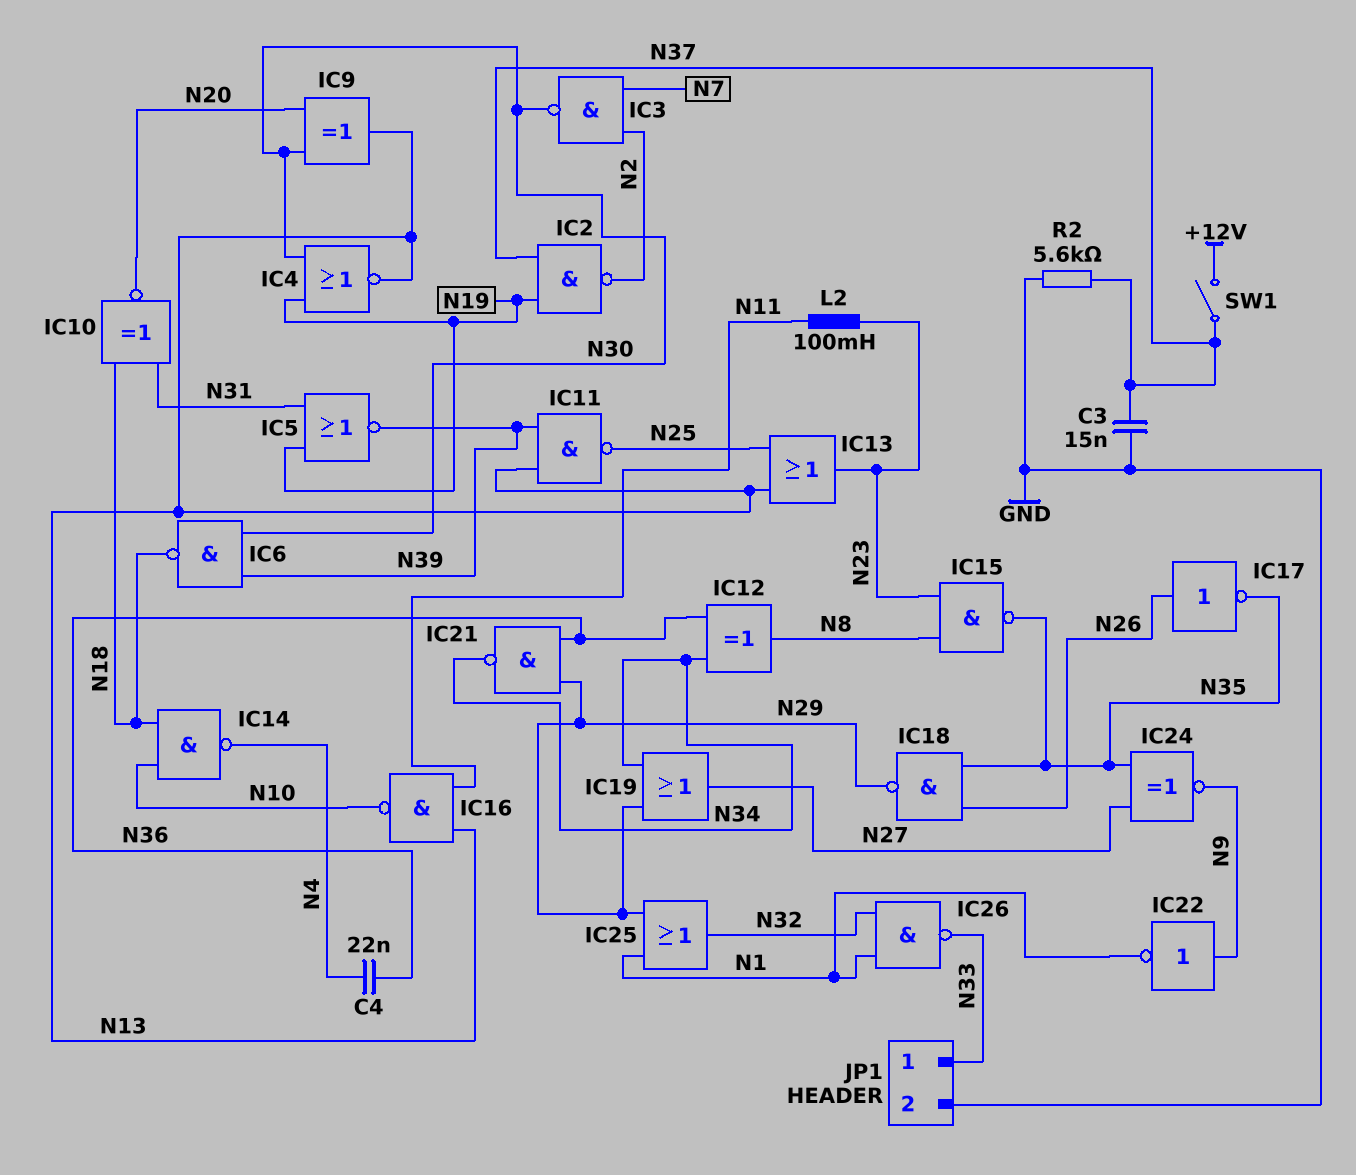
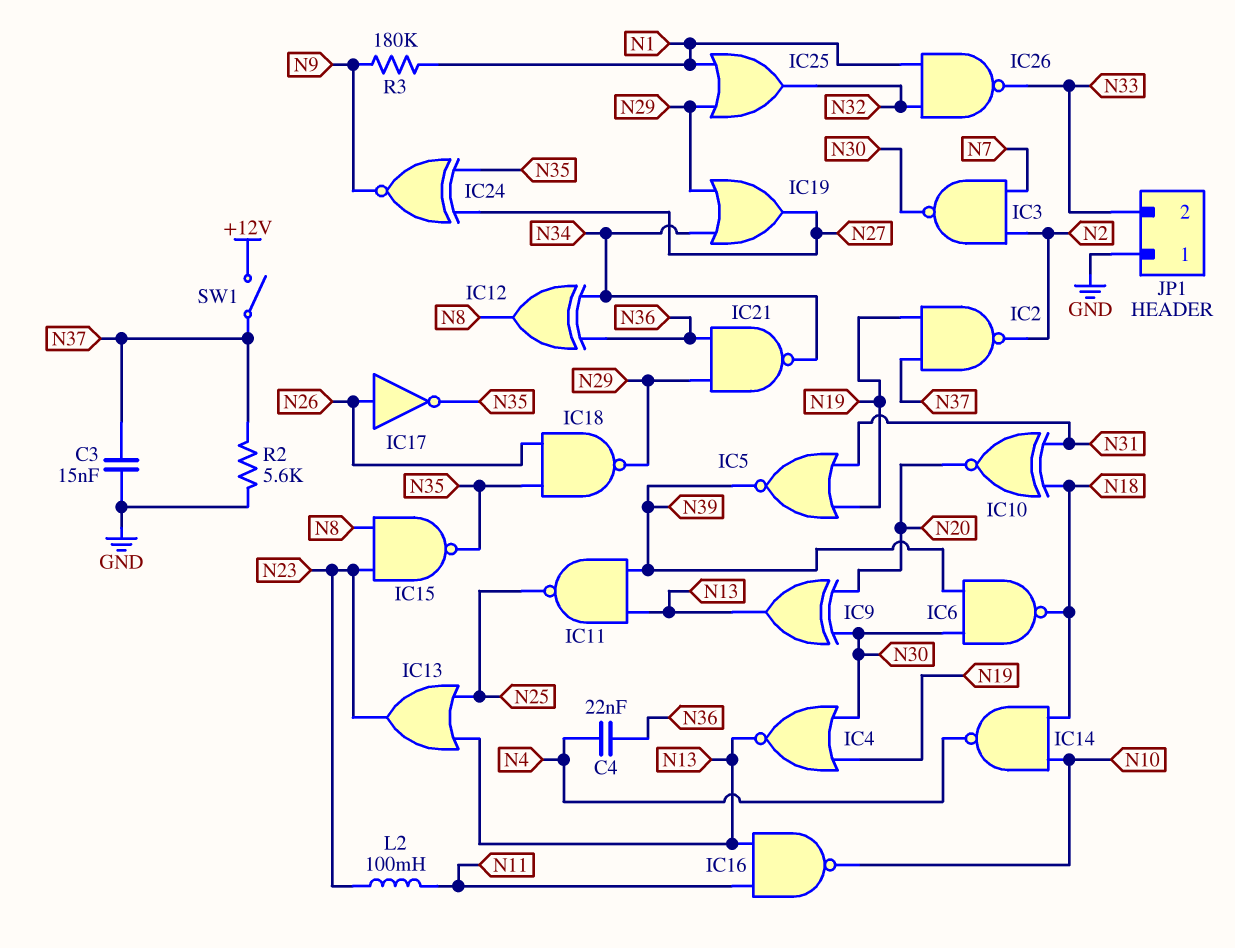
IC22: NOT (in N9, out N1) -> none
JP1 pin 1: N33 -> GND
JP1 pin 2: GND -> N33
R3: none -> 180k (N1, N9)

